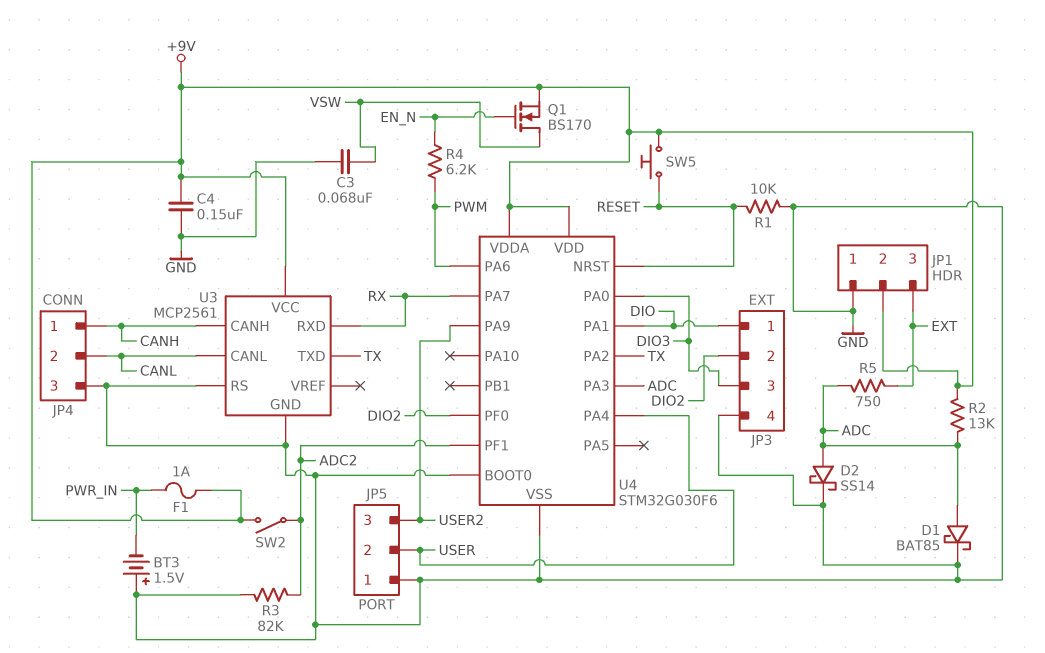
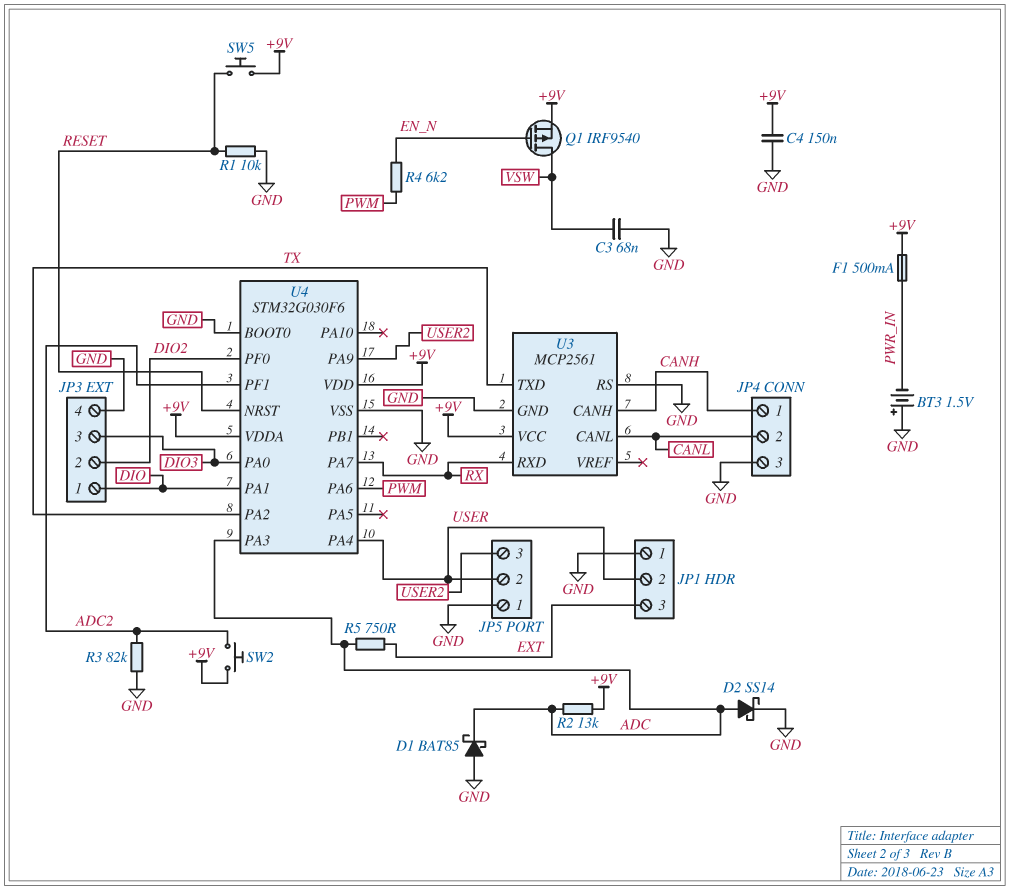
D1: schottky BAT85 (A ADC, K GND) -> schottky BAT85 (A GND, K ADC)
F1: 1A (+9V, PWR_IN) -> 500mA (+9V, PWR_IN)
JP1 pin 2: +9V -> USER
Q1: NMOS BS170 (G EN_N, D VSW, S +9V) -> PMOS IRF9540 (G EN_N, D VSW, S +9V)
SW2: switch (+9V, ADC2) -> button (+9V, ADC2)

